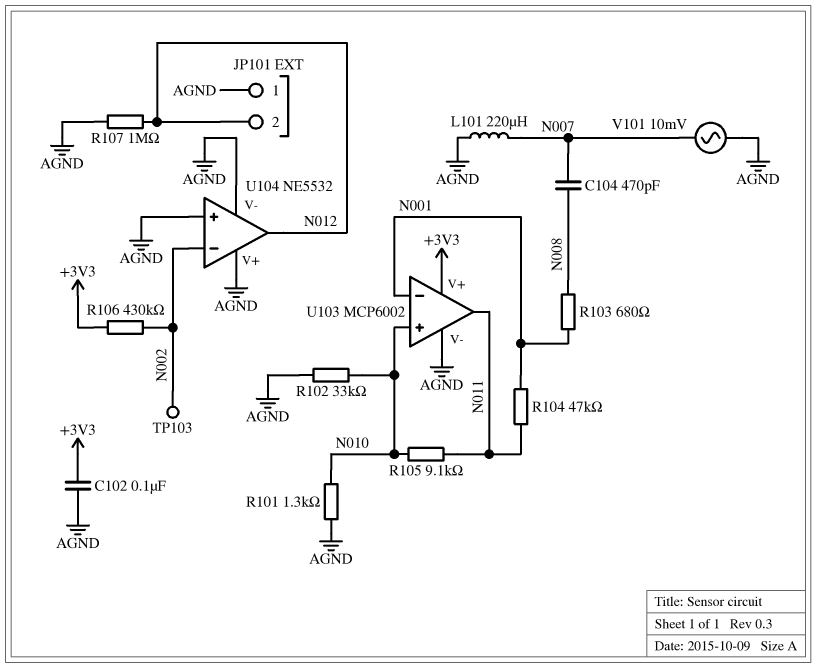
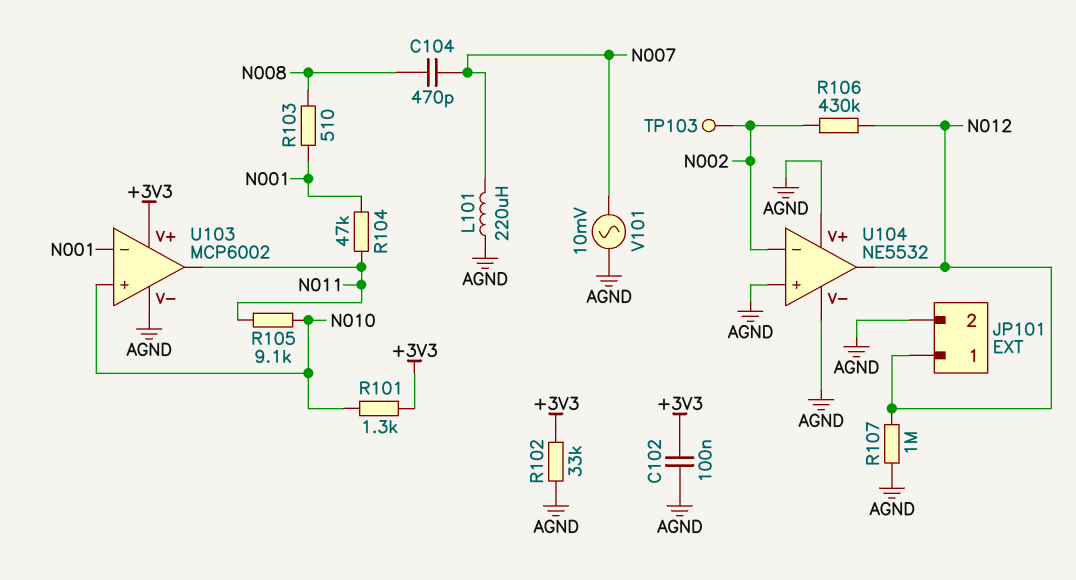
JP101 pin 1: AGND -> N012
JP101 pin 2: N012 -> AGND
R101: 1.3k (AGND, N010) -> 1.3k (+3V3, N010)
R102: 33k (AGND, N010) -> 33k (+3V3, AGND)
R103: 680 (N001, N008) -> 510 (N001, N008)
R106: 430k (+3V3, N002) -> 430k (N002, N012)

